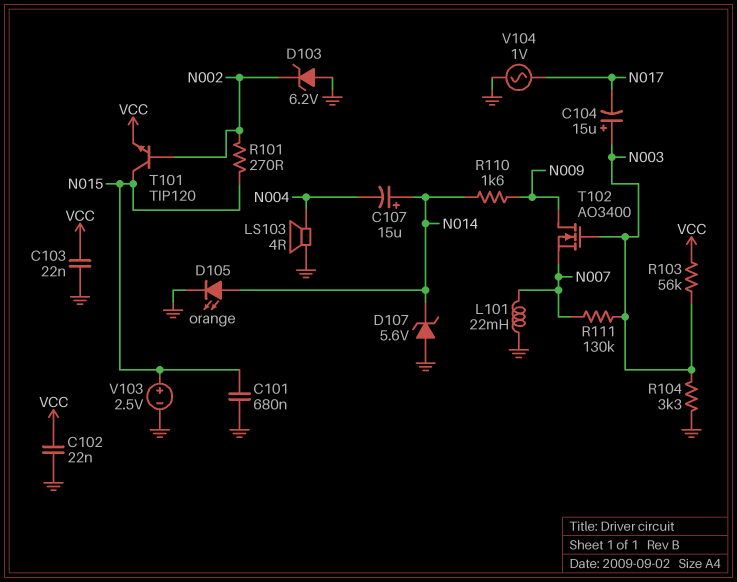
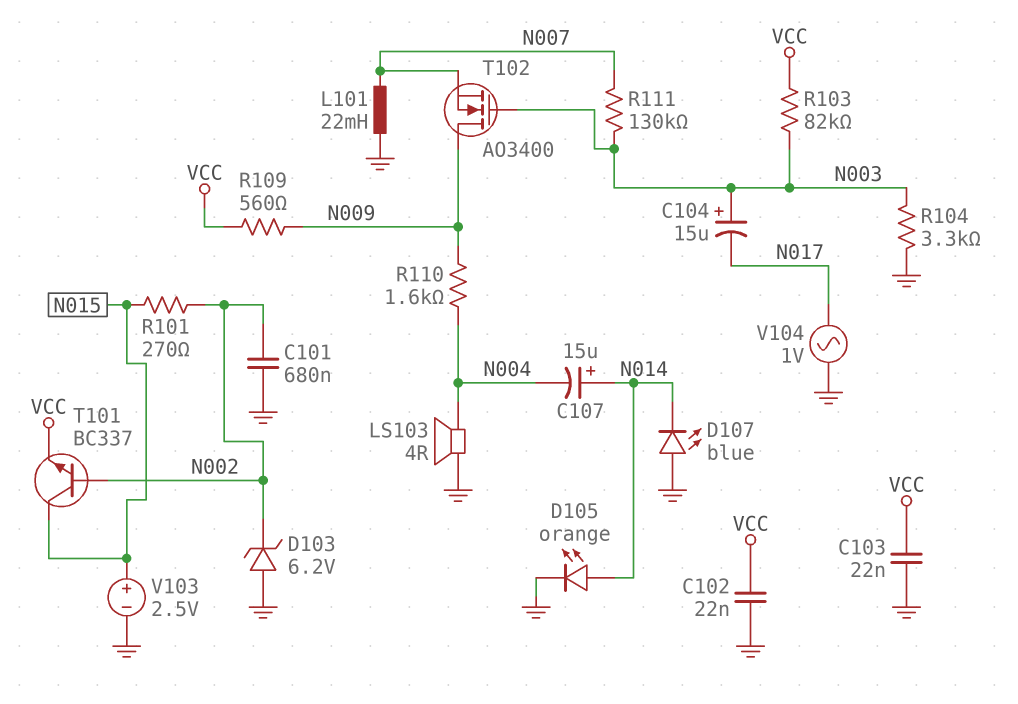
C101: 680nF (GND, N015) -> 680nF (GND, N002)
D107: zener 5.6V (A GND, K N014) -> LED blue (A GND, K N014)
R103: 56k (N003, VCC) -> 82k (N003, VCC)
R109: none -> 560 (N009, VCC)
R110: 1.6k (N009, N014) -> 1.6k (N004, N009)
T101: NPN TIP120 (B N002, C N015, E VCC) -> NPN BC337 (B N002, C N015, E VCC)

